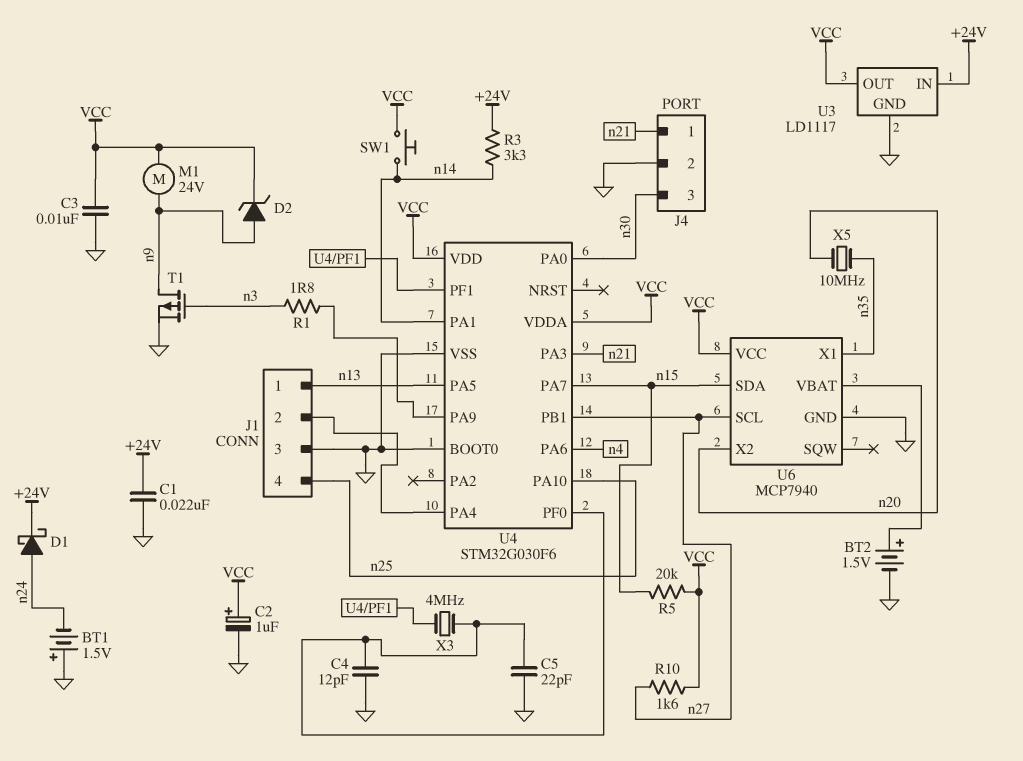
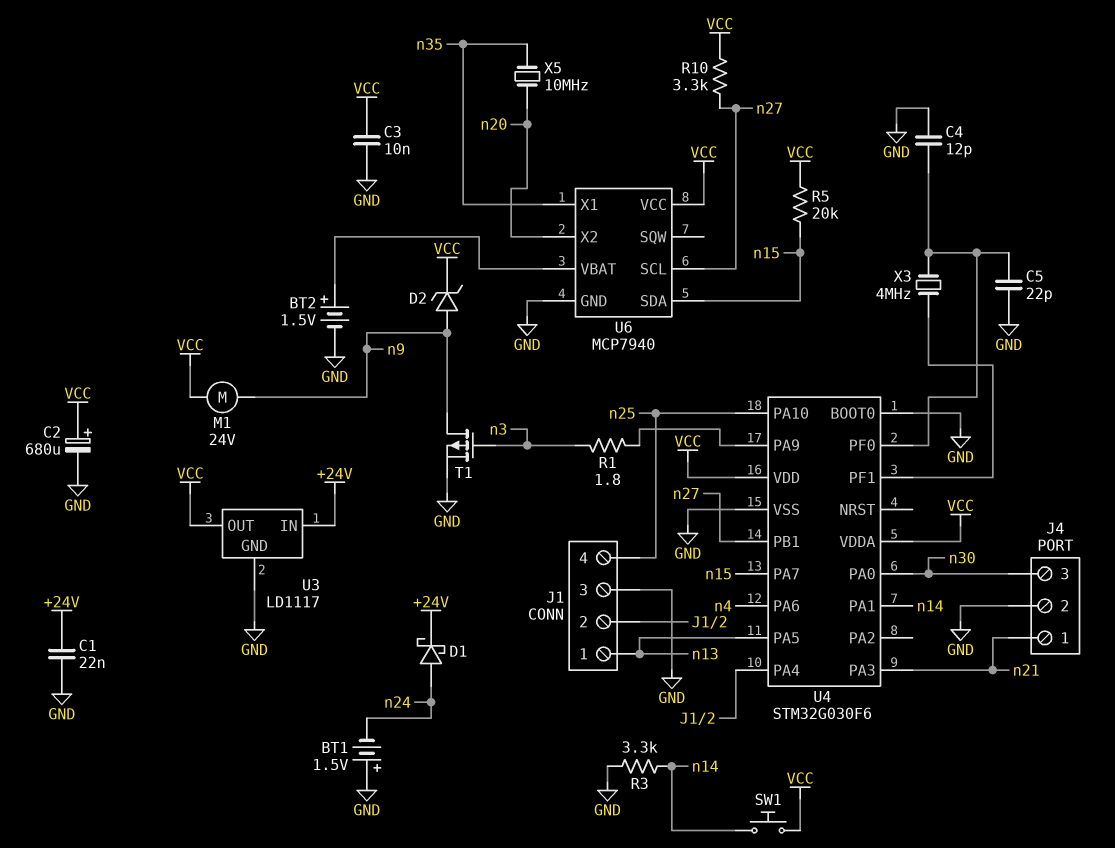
C2: 1uF (plus VCC, minus GND) -> 680uF (plus VCC, minus GND)
R3: 3.3k (+24V, n14) -> 3.3k (GND, n14)
R10: 1.6k (VCC, n27) -> 3.3k (VCC, n27)

